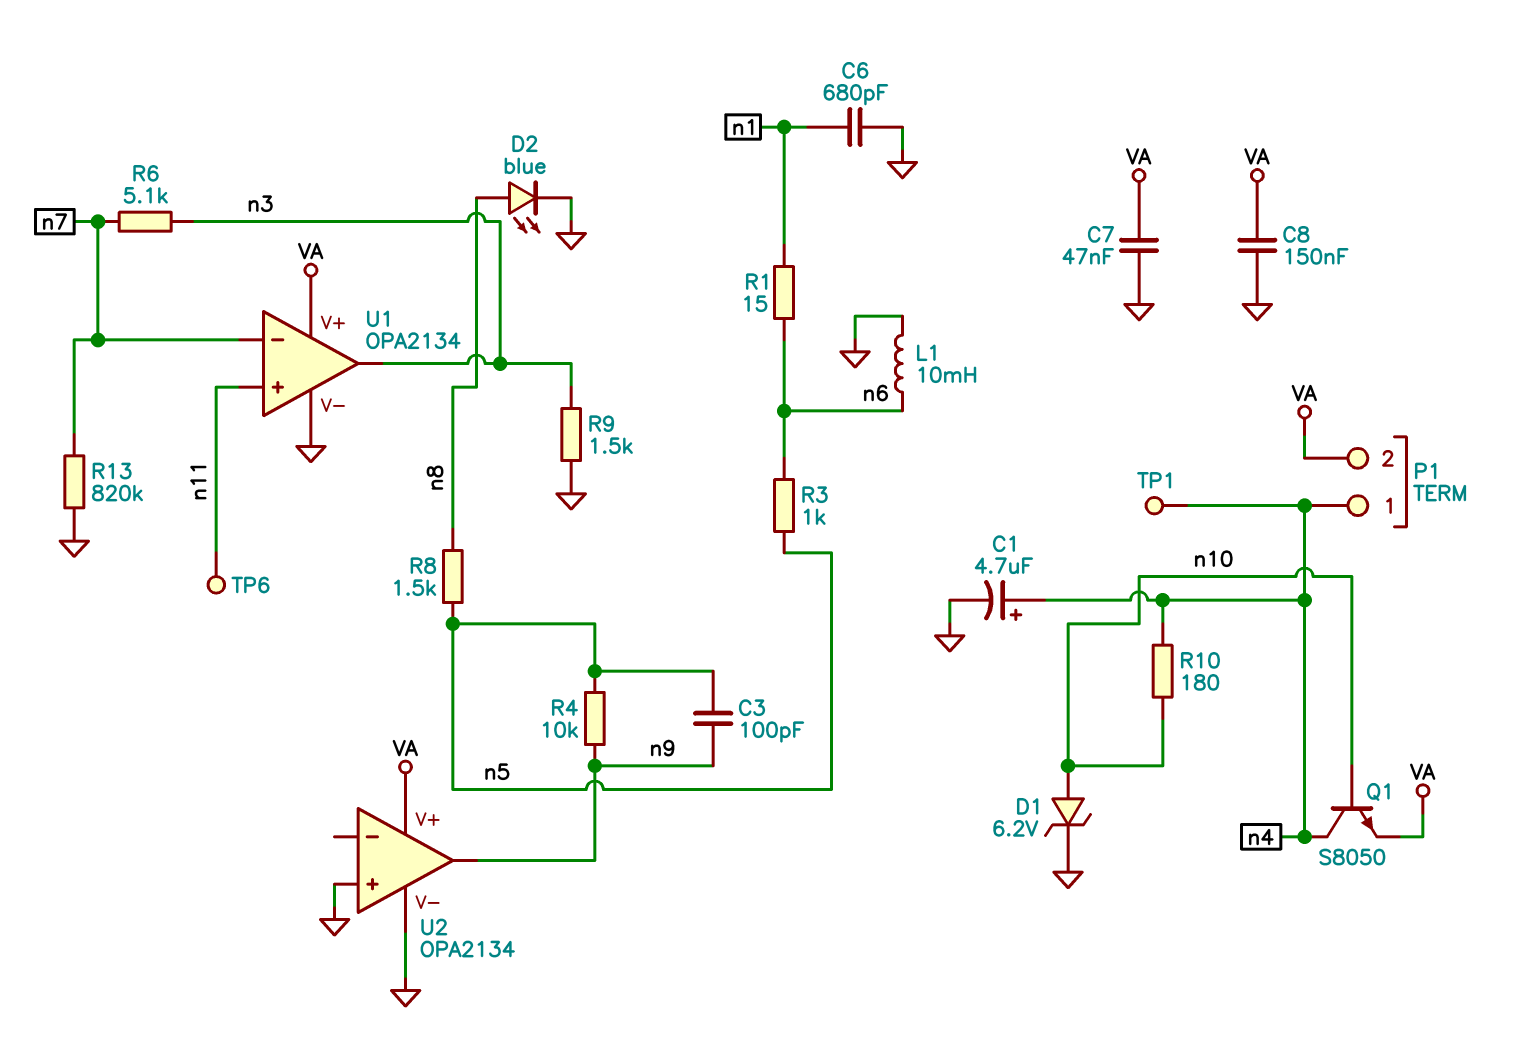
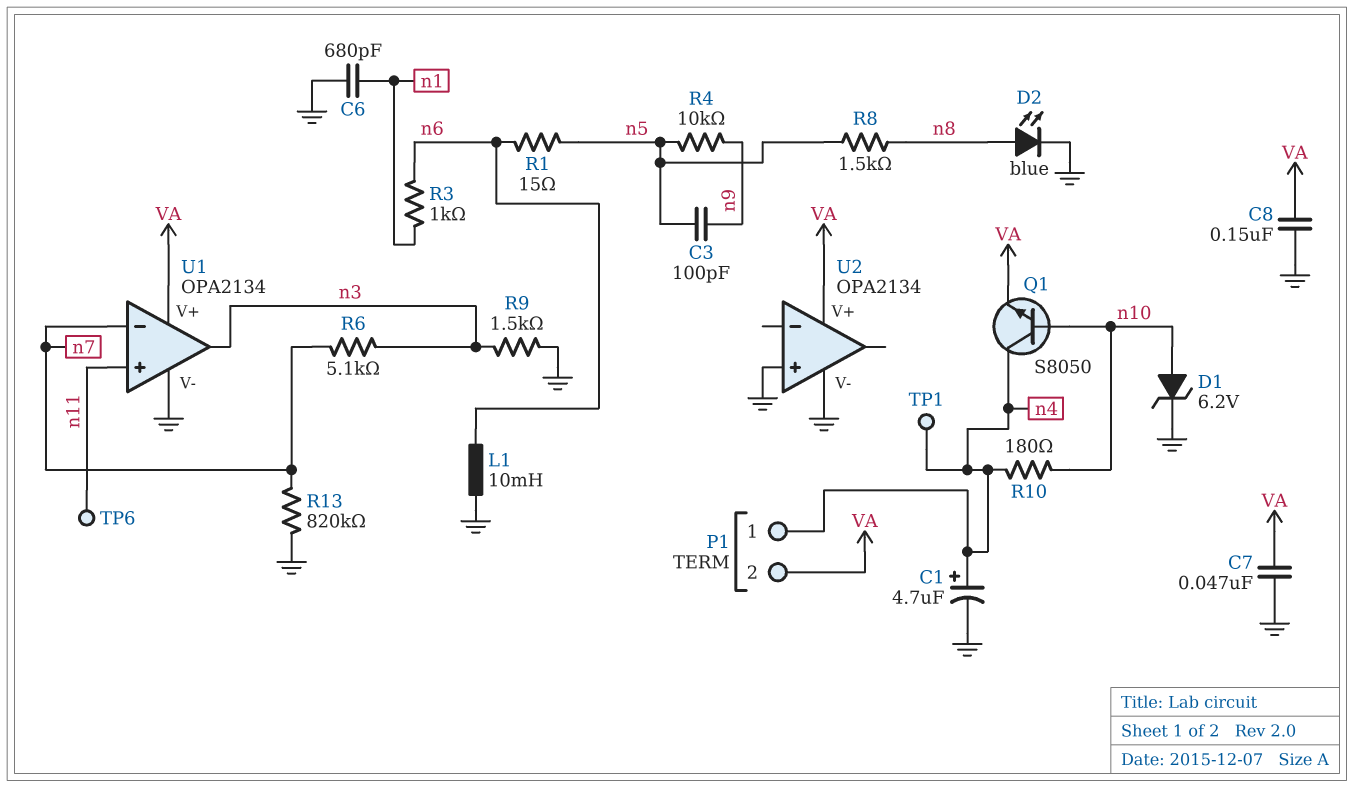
R1: 15 (n1, n6) -> 15 (n5, n6)
R3: 1k (n5, n6) -> 1k (n1, n6)
U2 pin out: n9 -> none

